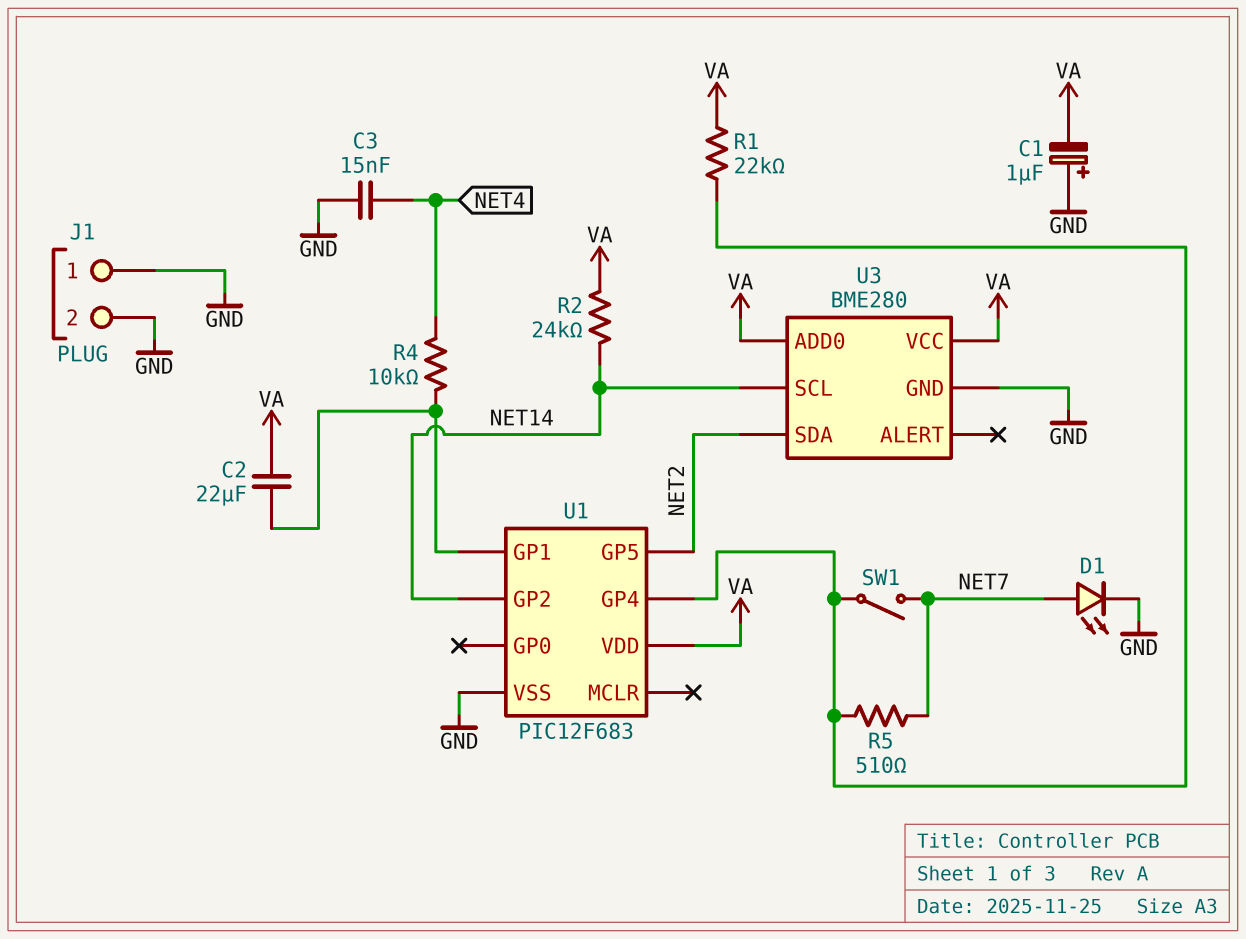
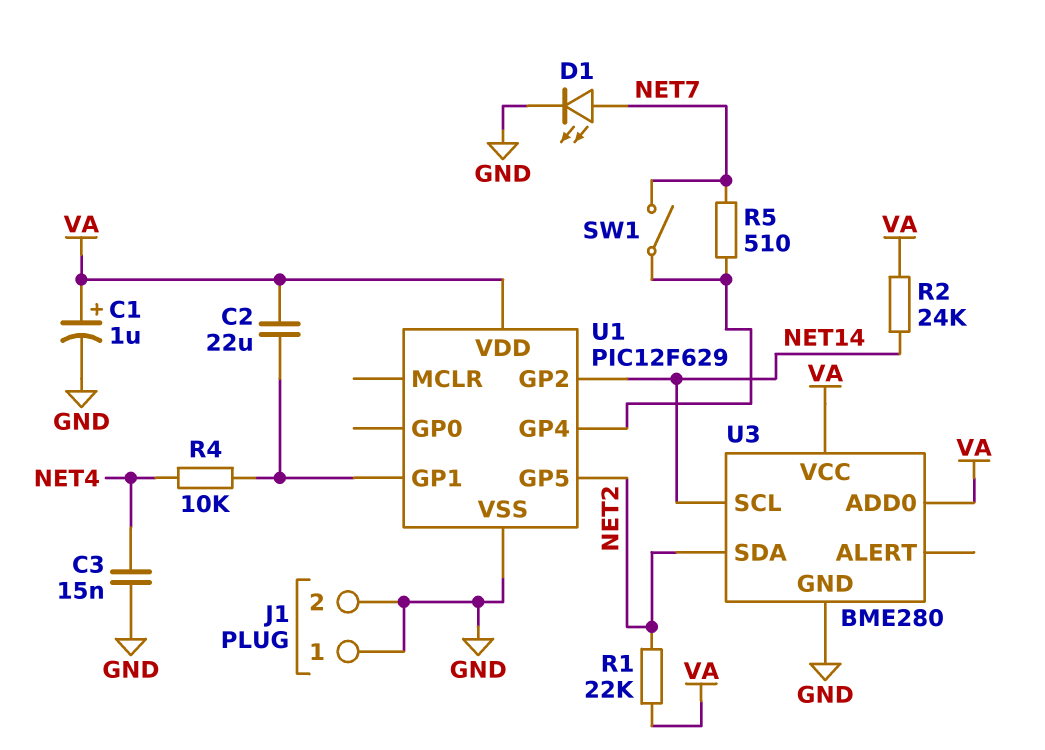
C1: 1uF (plus GND, minus VA) -> 1uF (plus VA, minus GND)
R1: 22k (U1/GP4, VA) -> 22k (NET2, VA)
U1: PIC12F683 -> PIC12F629

